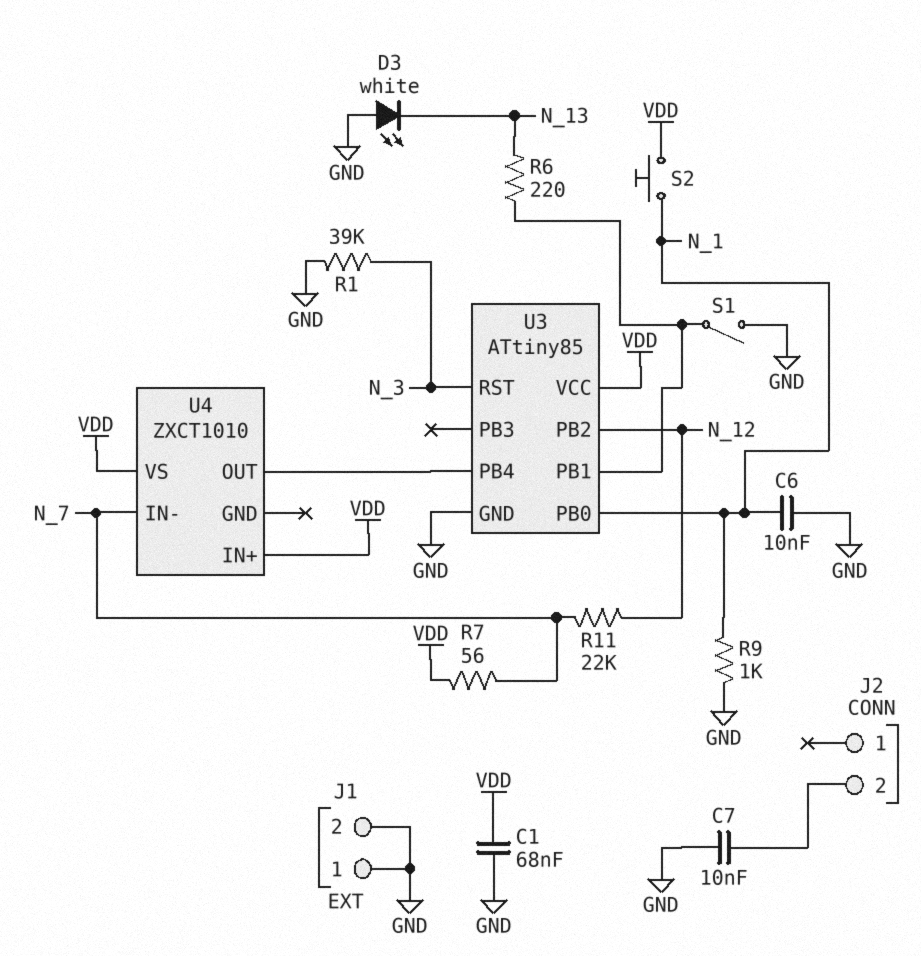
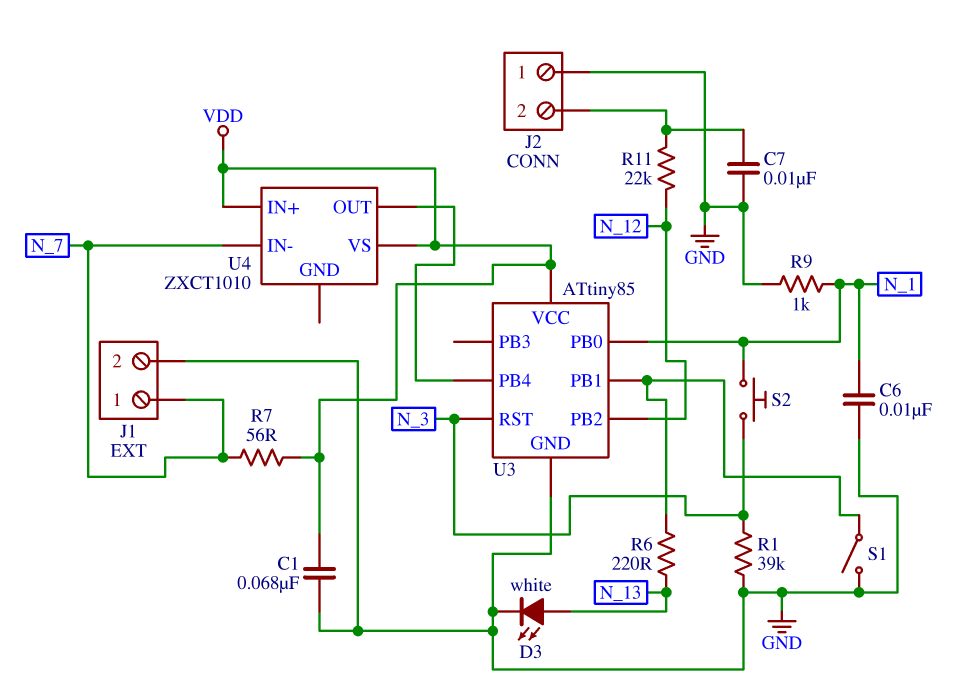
D3: LED white (A GND, K N_13) -> LED white (A N_13, K GND)
J1 pin 1: GND -> N_7
J2 pin 1: none -> GND
R11: 22k (N_7, N_12) -> 22k (J2/2, N_12)
S2: button (N_1, VDD) -> button (N_1, N_3)

